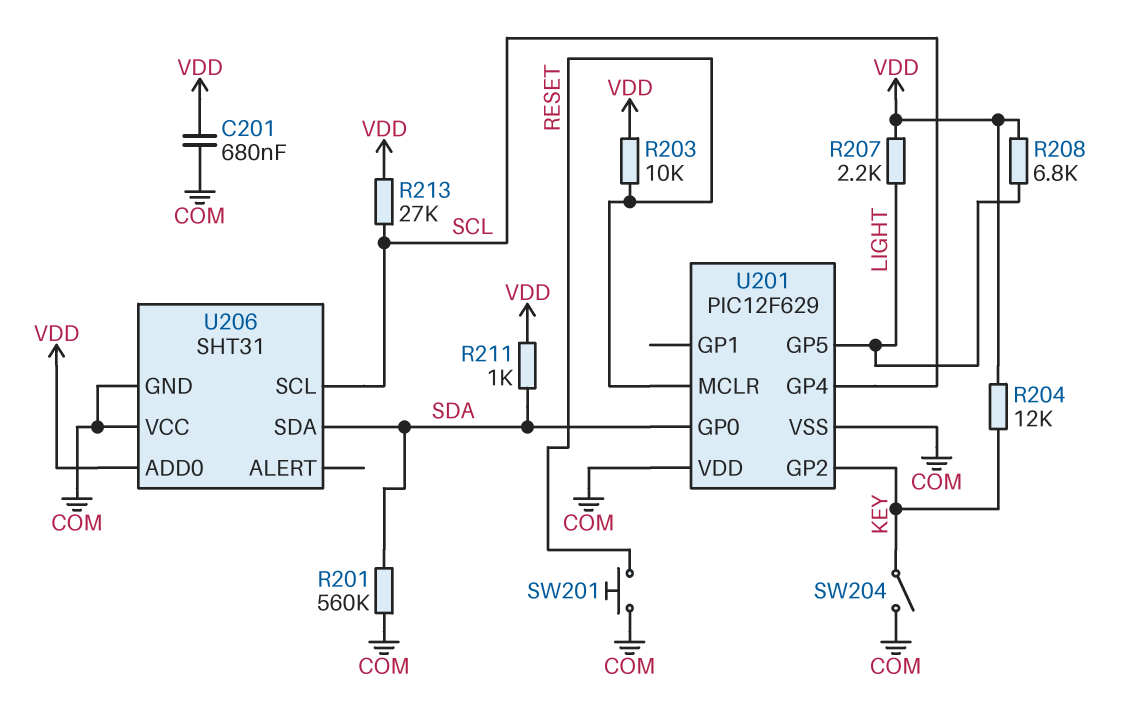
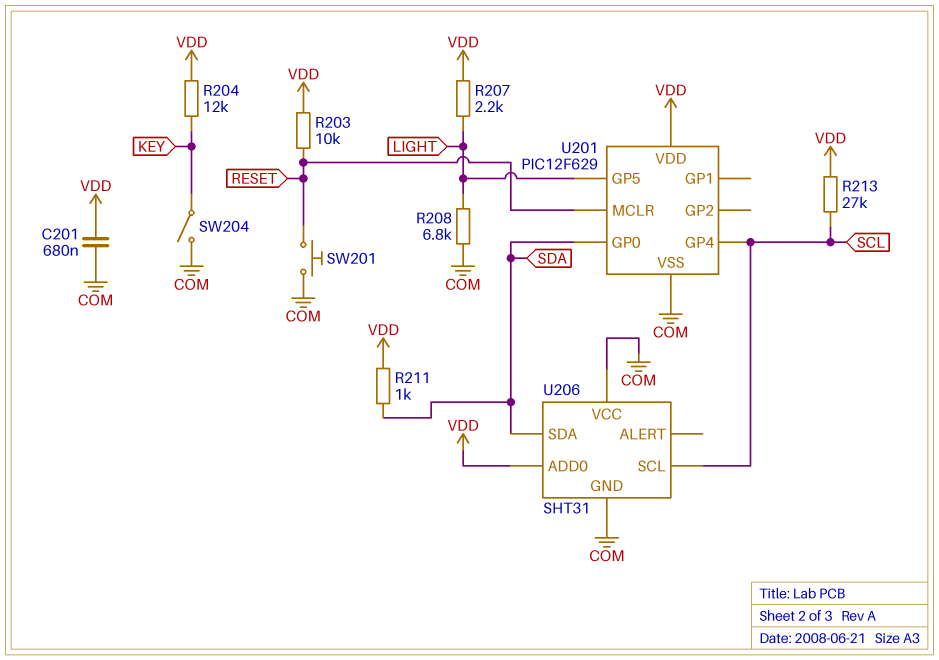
R201: 560k (COM, SDA) -> none
R208: 6.8k (LIGHT, VDD) -> 6.8k (COM, LIGHT)
U201 pin GP2: KEY -> none
U201 pin VDD: COM -> VDD

